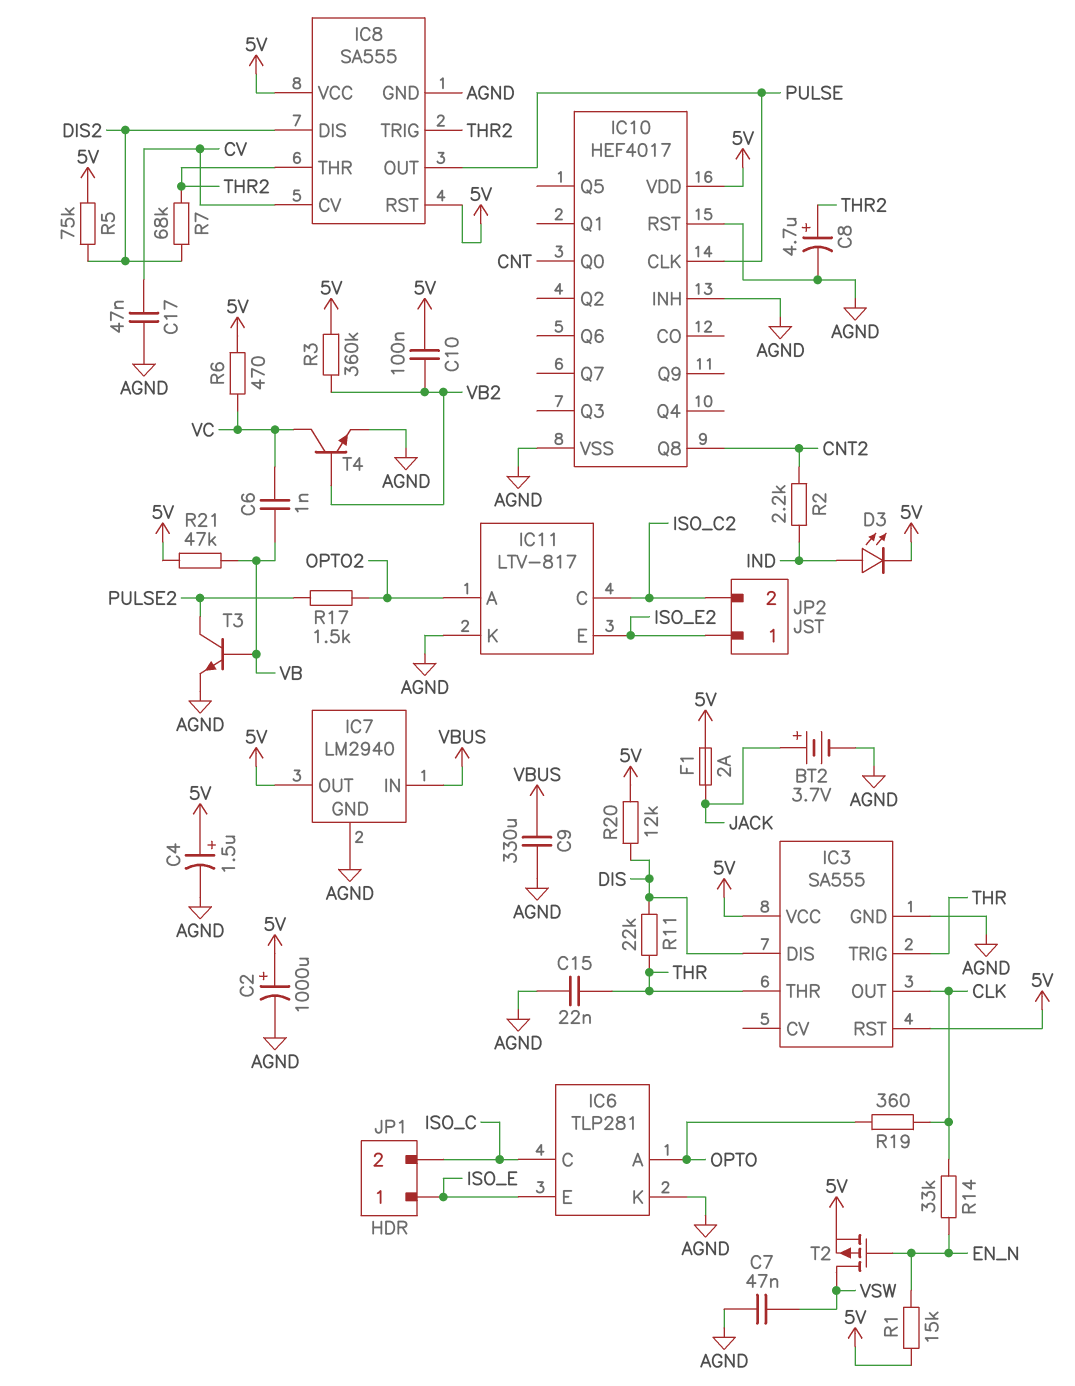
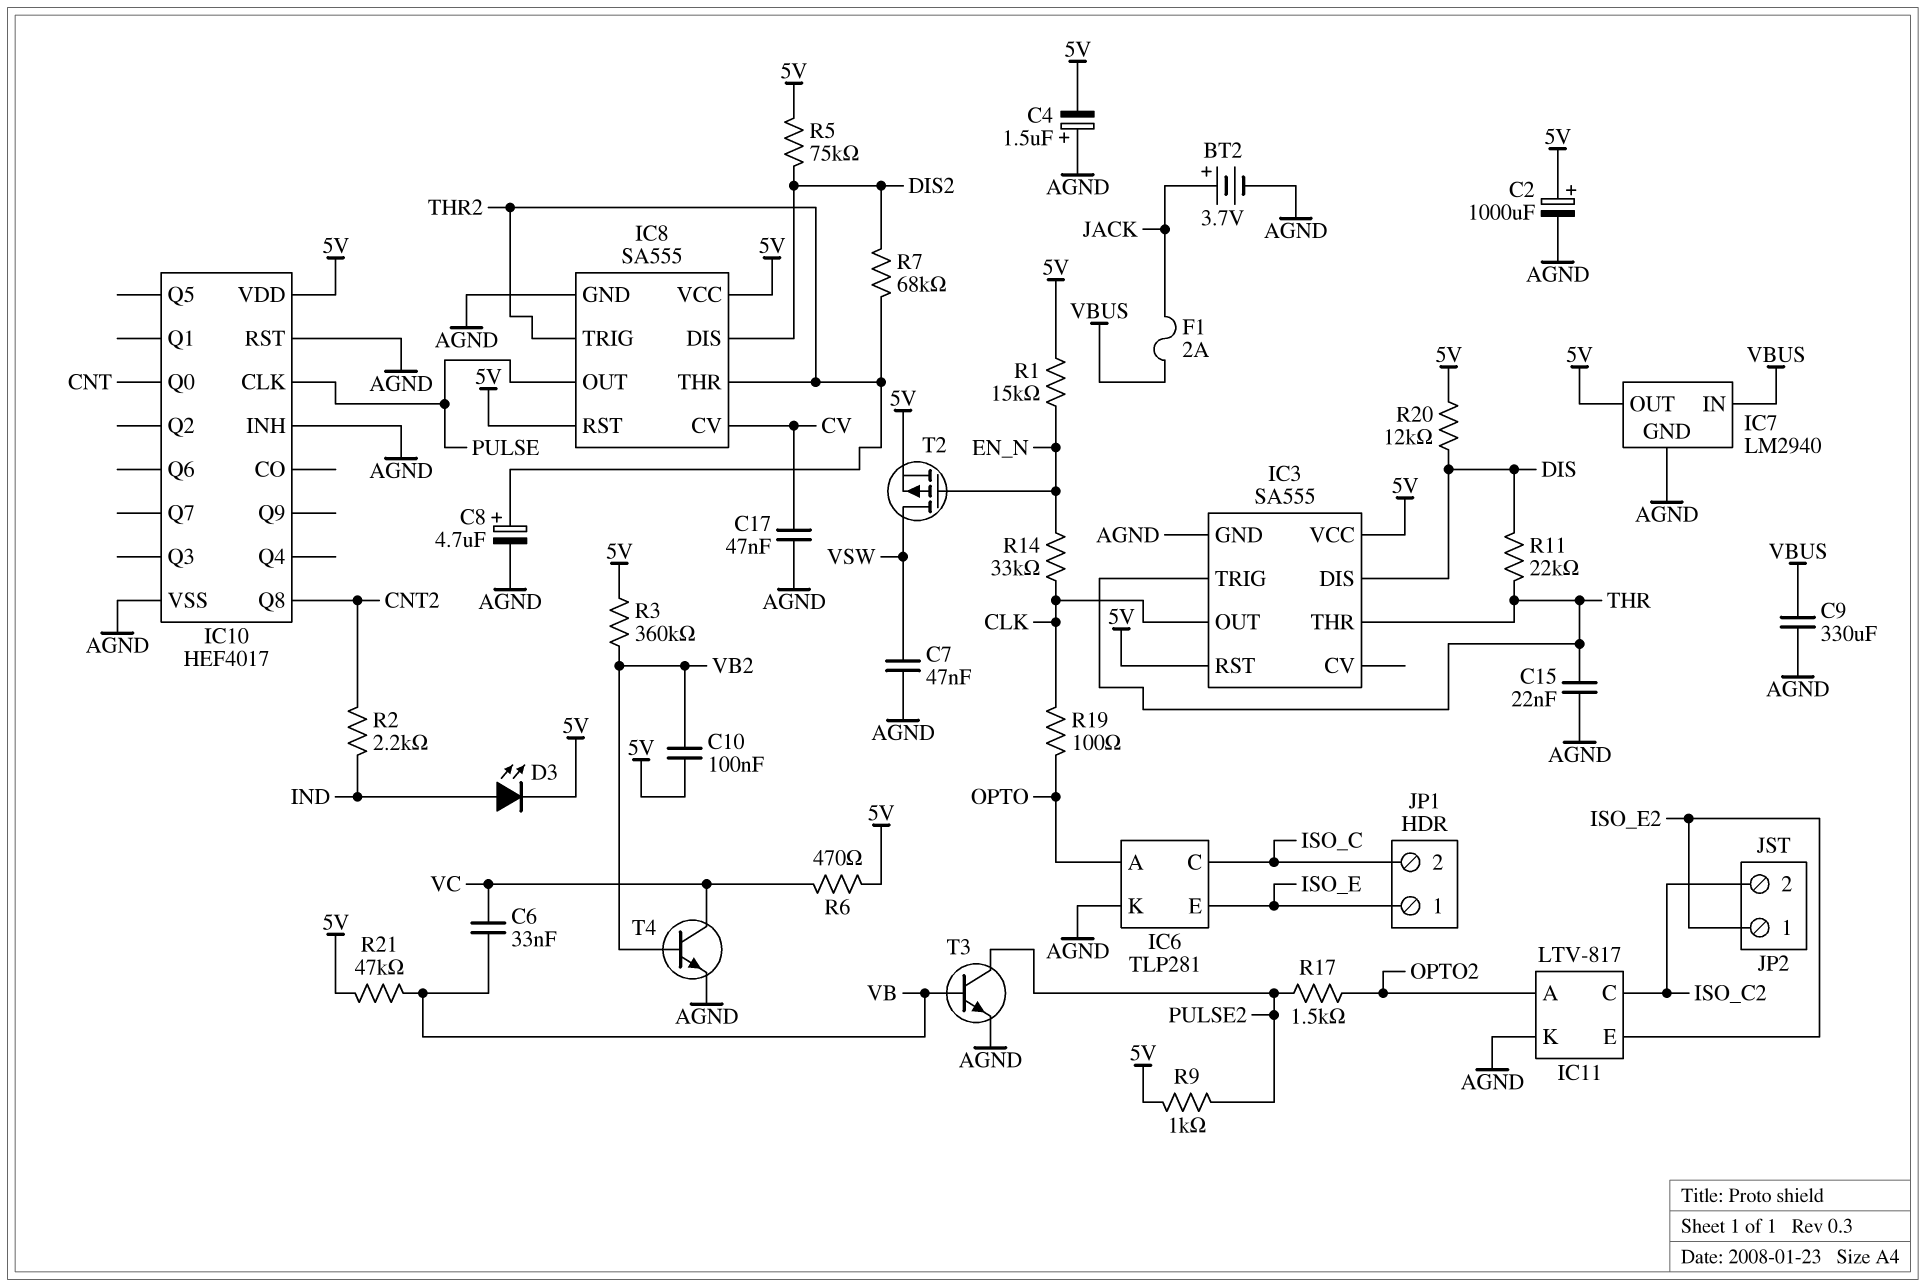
C4: 1.5uF (plus 5V, minus AGND) -> 1.5uF (plus AGND, minus 5V)
C6: 1nF (VB, VC) -> 33nF (VB, VC)
F1: 2A (5V, JACK) -> 2A (JACK, VBUS)
R9: none -> 1k (5V, PULSE2)
R19: 360 (CLK, OPTO) -> 100 (CLK, OPTO)

